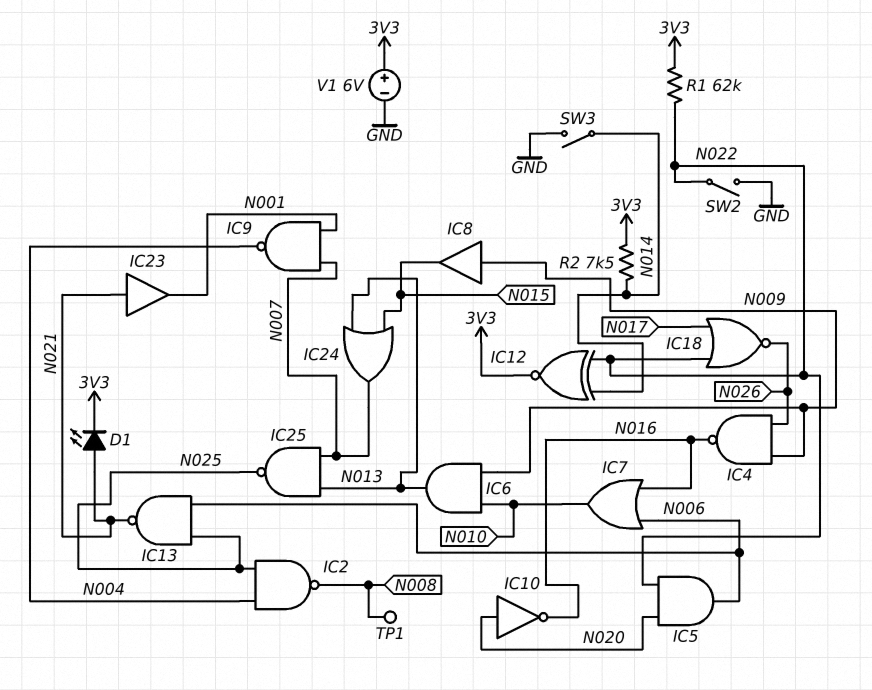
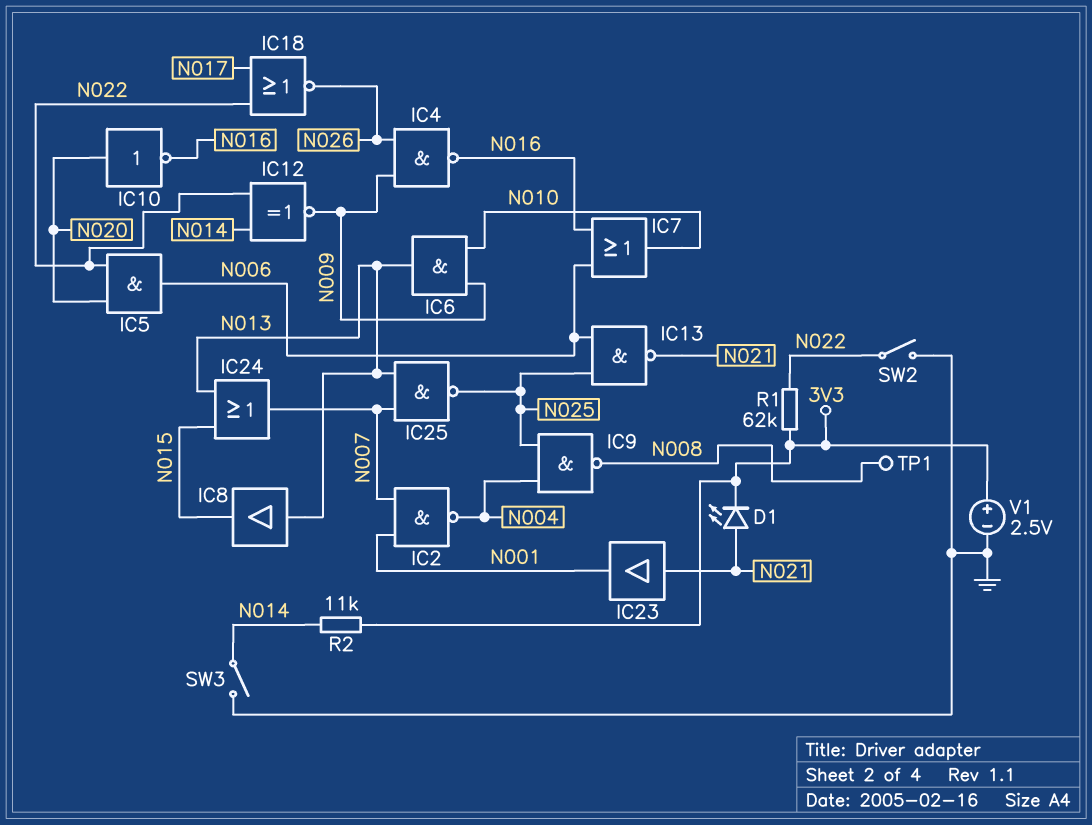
IC2: NAND (in N004, in N025, out N008) -> NAND (in N001, in N007, out N004)
IC8: buffer (in N009, out N015) -> buffer (in N013, out N015)
IC9: NAND (in N001, in N007, out N004) -> NAND (in N004, in N025, out N008)
IC12: XNOR (in N014, in N022, out 3V3) -> XNOR (in N014, in N022, out N009)
R2: 7.5k (3V3, N014) -> 11k (3V3, N014)
V1: 6V (plus 3V3, minus GND) -> 2.5V (plus 3V3, minus GND)

